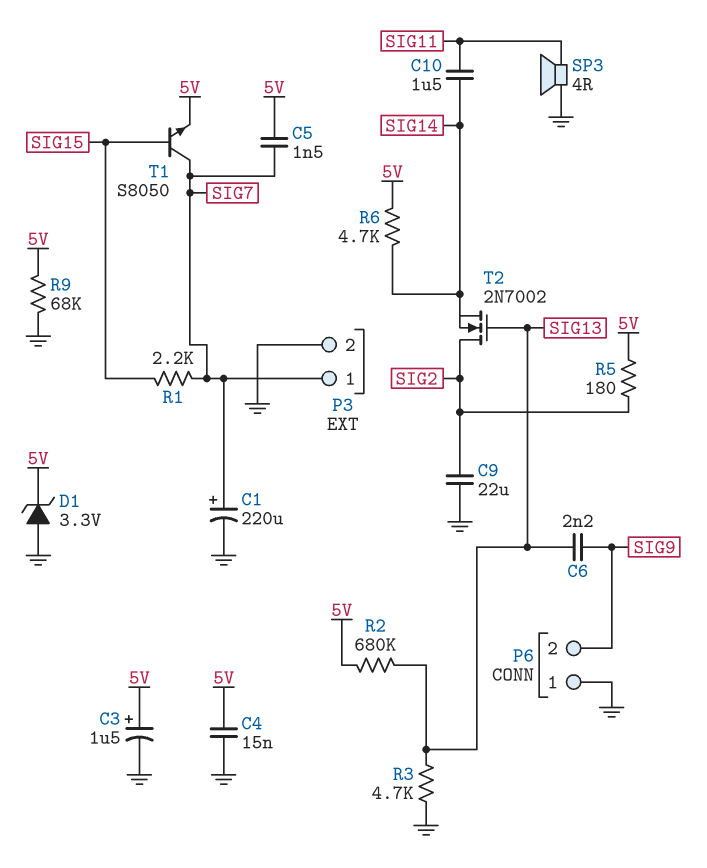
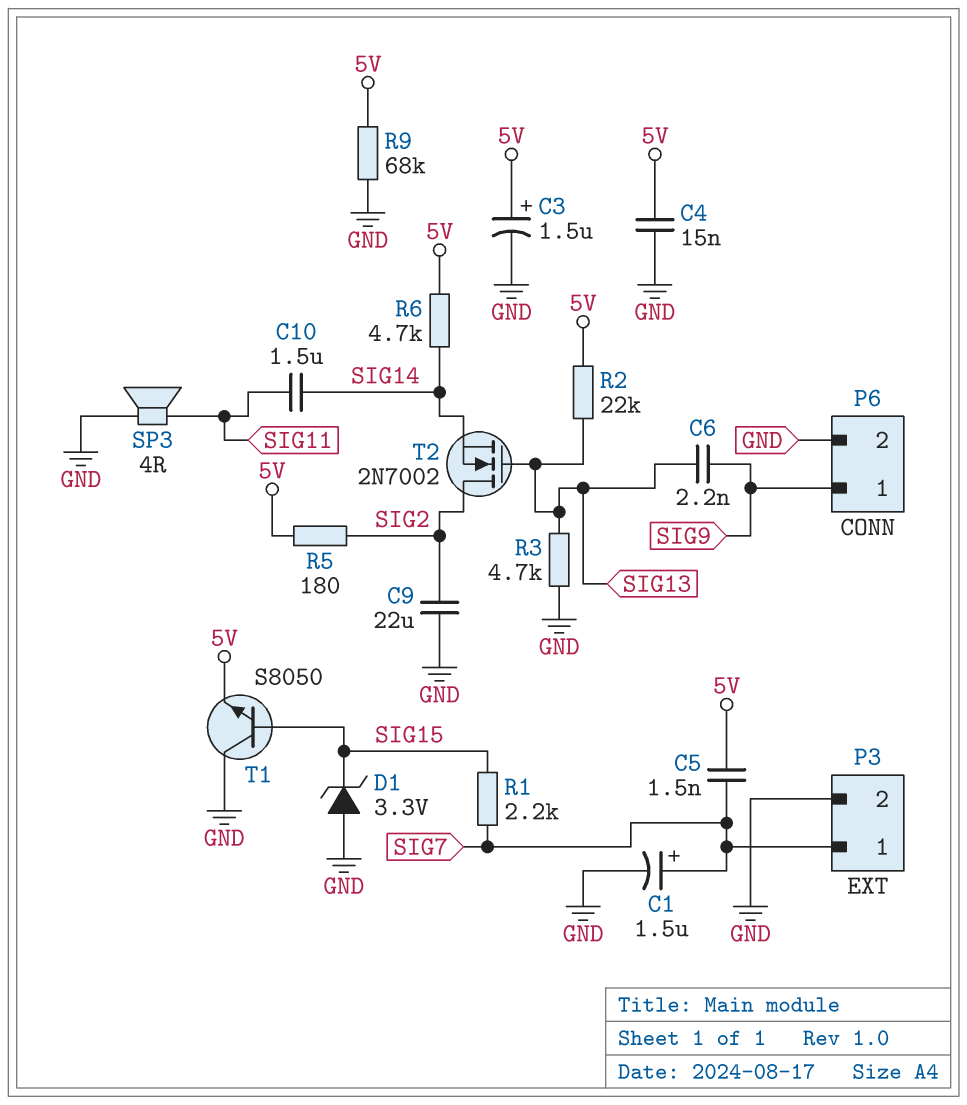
C1: 220uF (plus SIG7, minus GND) -> 1.5uF (plus SIG7, minus GND)
D1: zener 3.3V (A GND, K 5V) -> zener 3.3V (A GND, K SIG15)
P6 pin 1: GND -> SIG9
P6 pin 2: SIG9 -> GND
R2: 680k (5V, SIG13) -> 22k (5V, SIG13)
T1: NPN S8050 (B SIG15, C SIG7, E 5V) -> NPN S8050 (B SIG15, C GND, E 5V)

